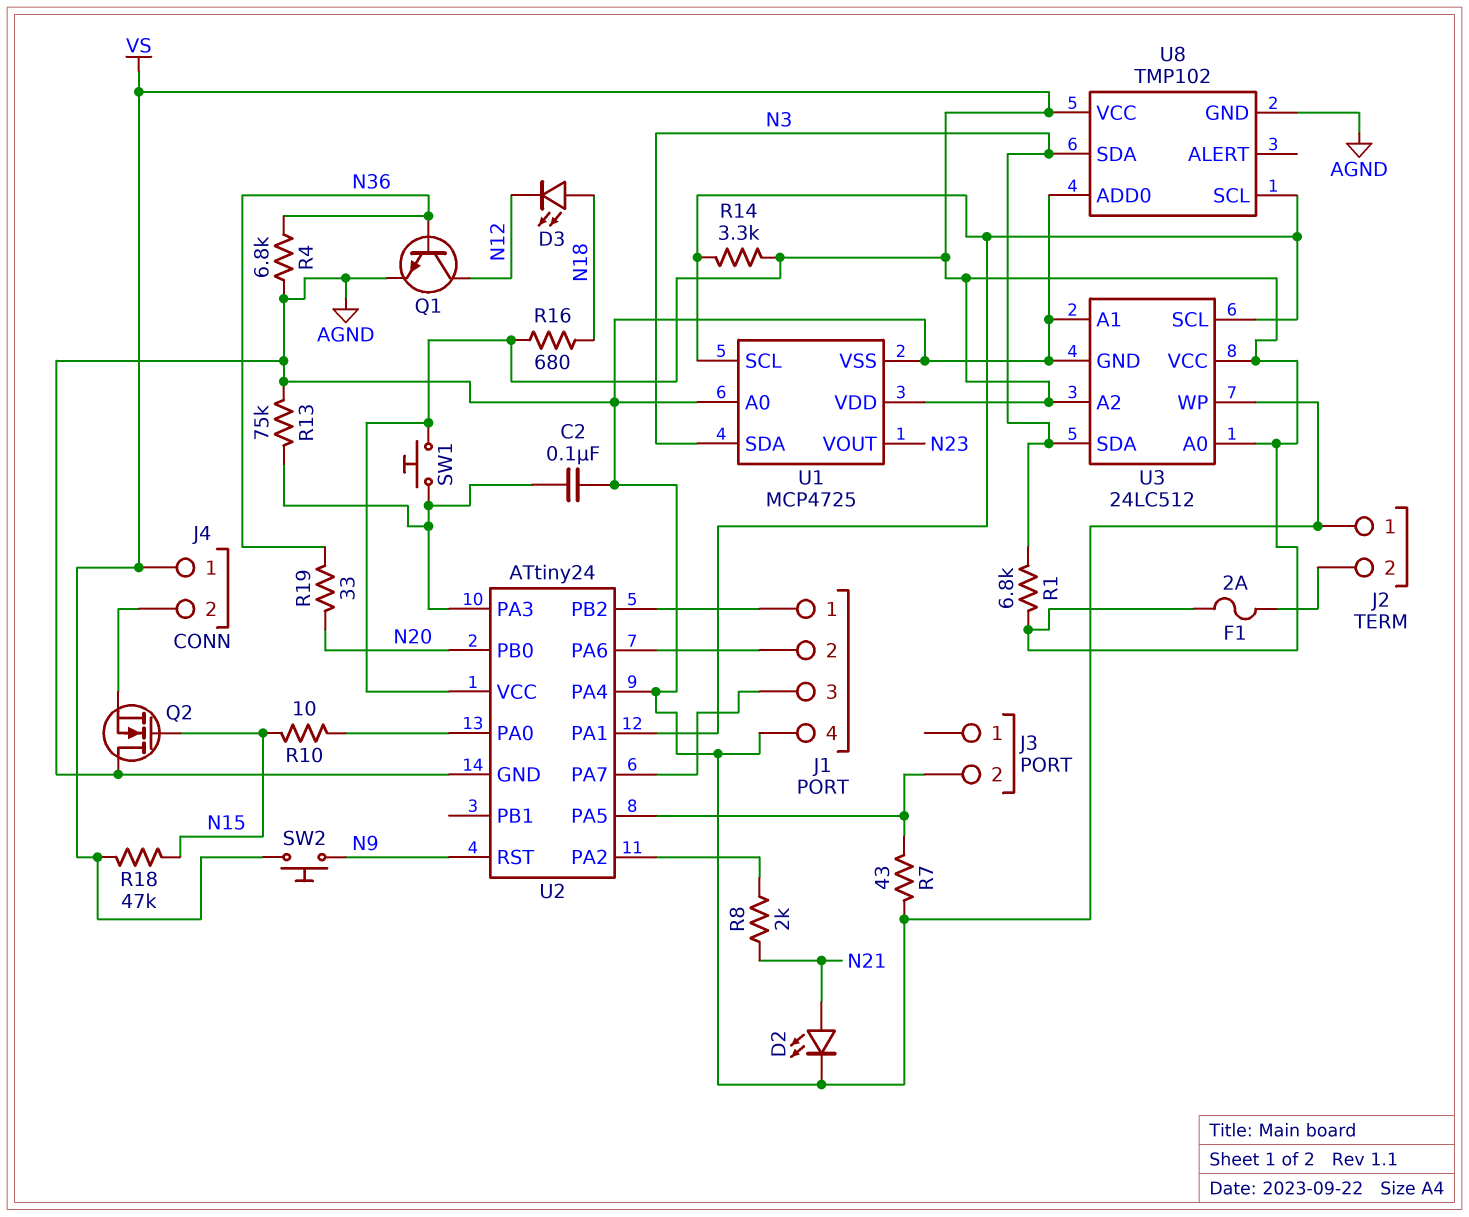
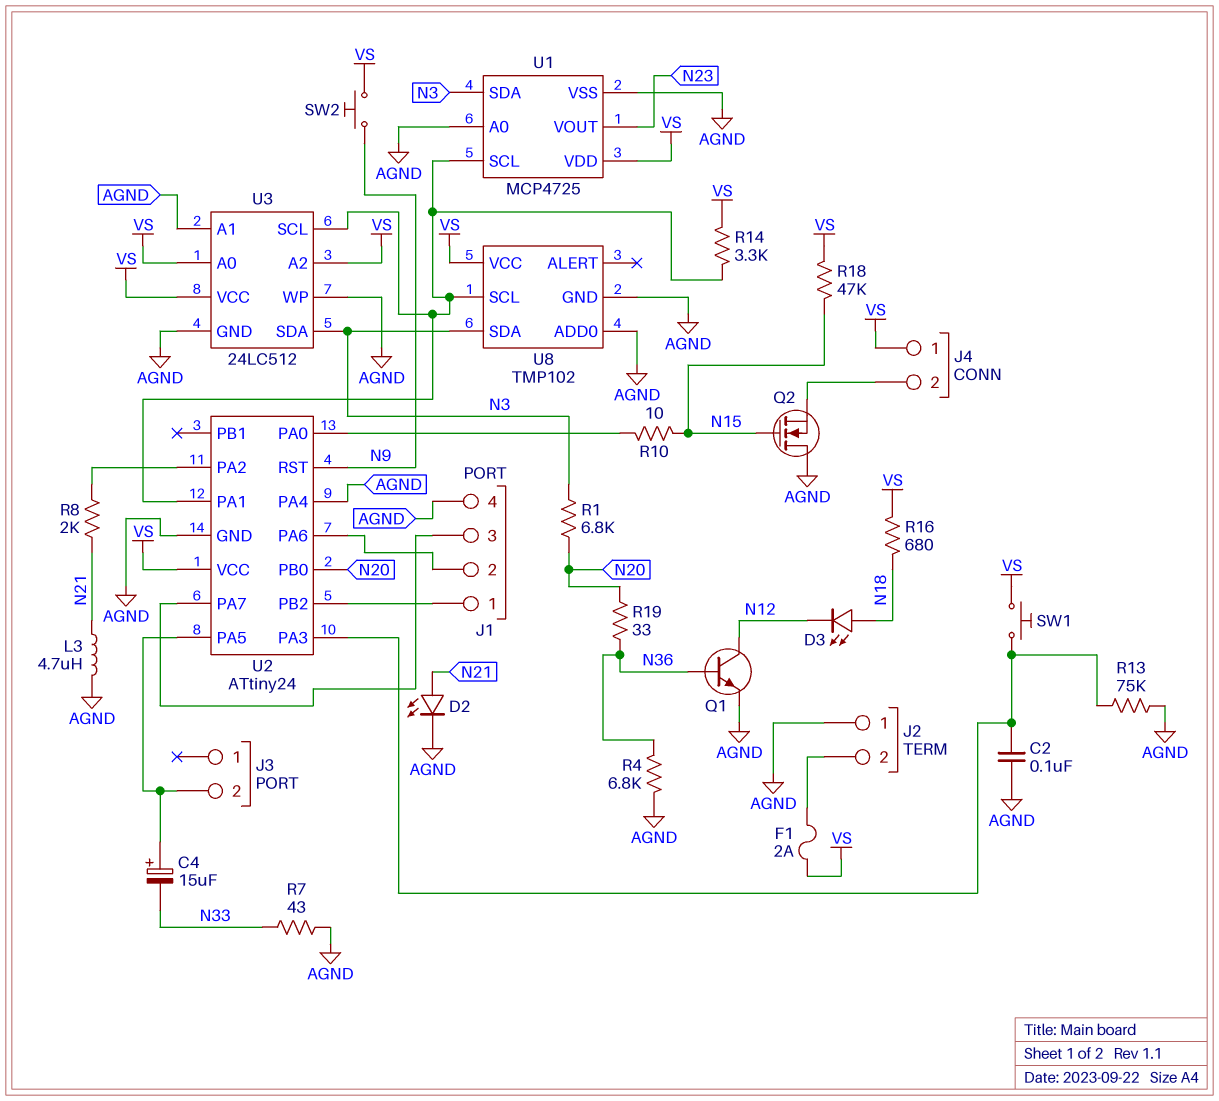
C4: none -> 15uF (plus J3/2, minus N33)
L3: none -> 4.7uH (AGND, N21)
R1: 6.8k (N3, VS) -> 6.8k (N3, N20)
R7: 43 (AGND, J3/2) -> 43 (AGND, N33)

